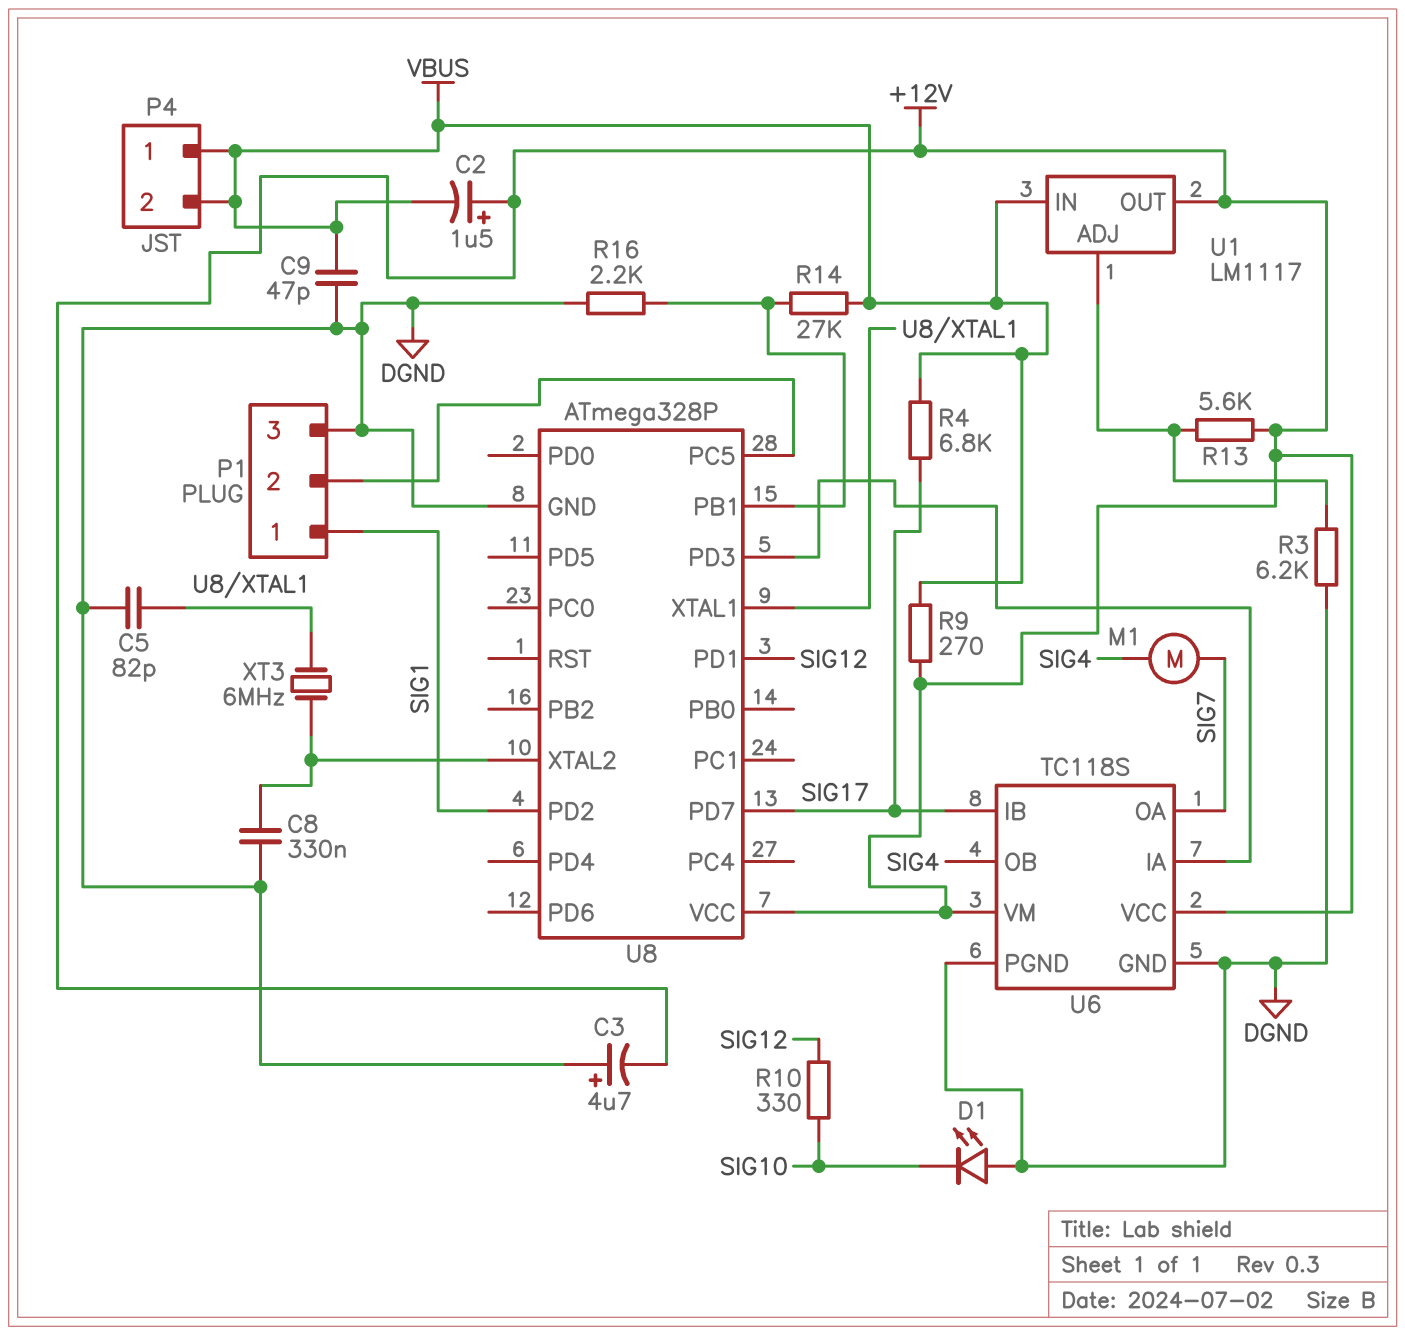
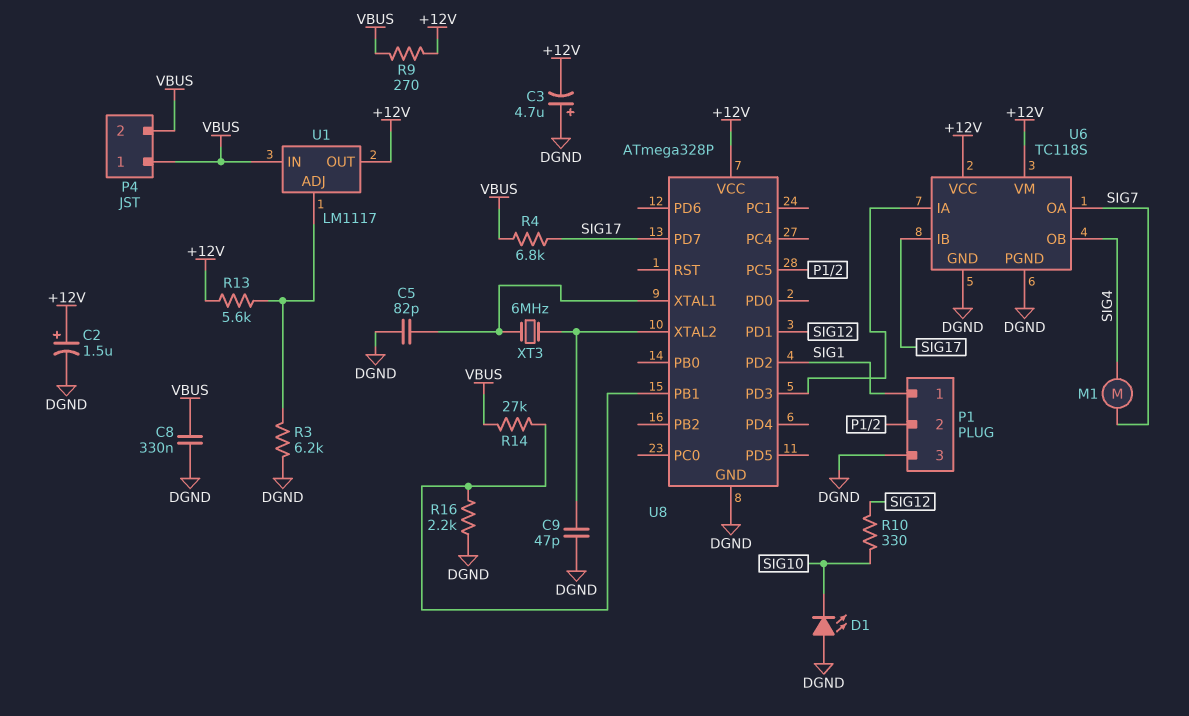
C2: 1.5uF (plus +12V, minus VBUS) -> 1.5uF (plus +12V, minus DGND)
C8: 330nF (DGND, U8/XTAL2) -> 330nF (DGND, VBUS)
C9: 47pF (DGND, VBUS) -> 47pF (DGND, U8/XTAL2)

